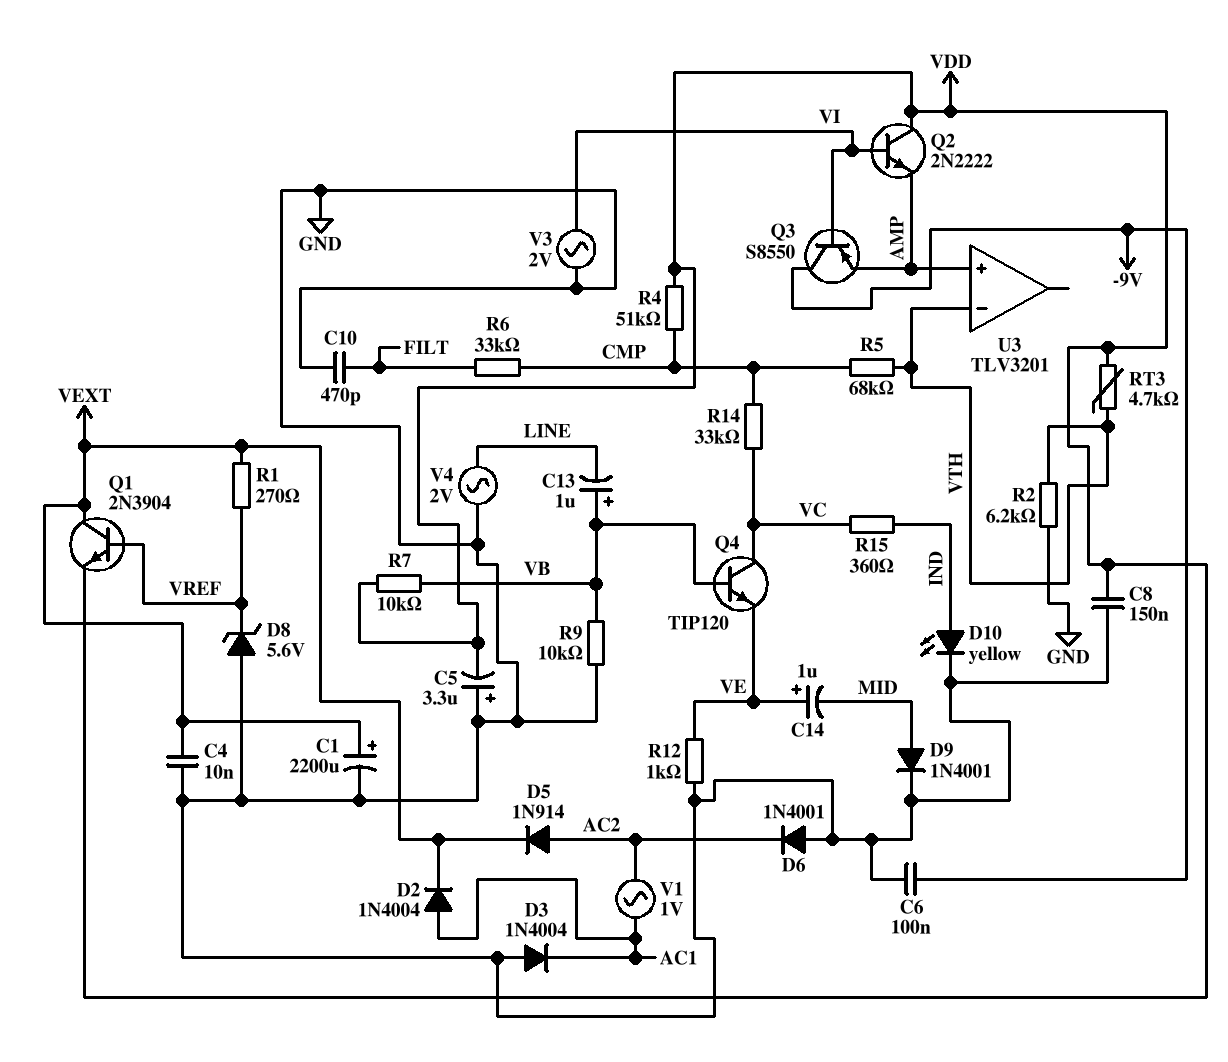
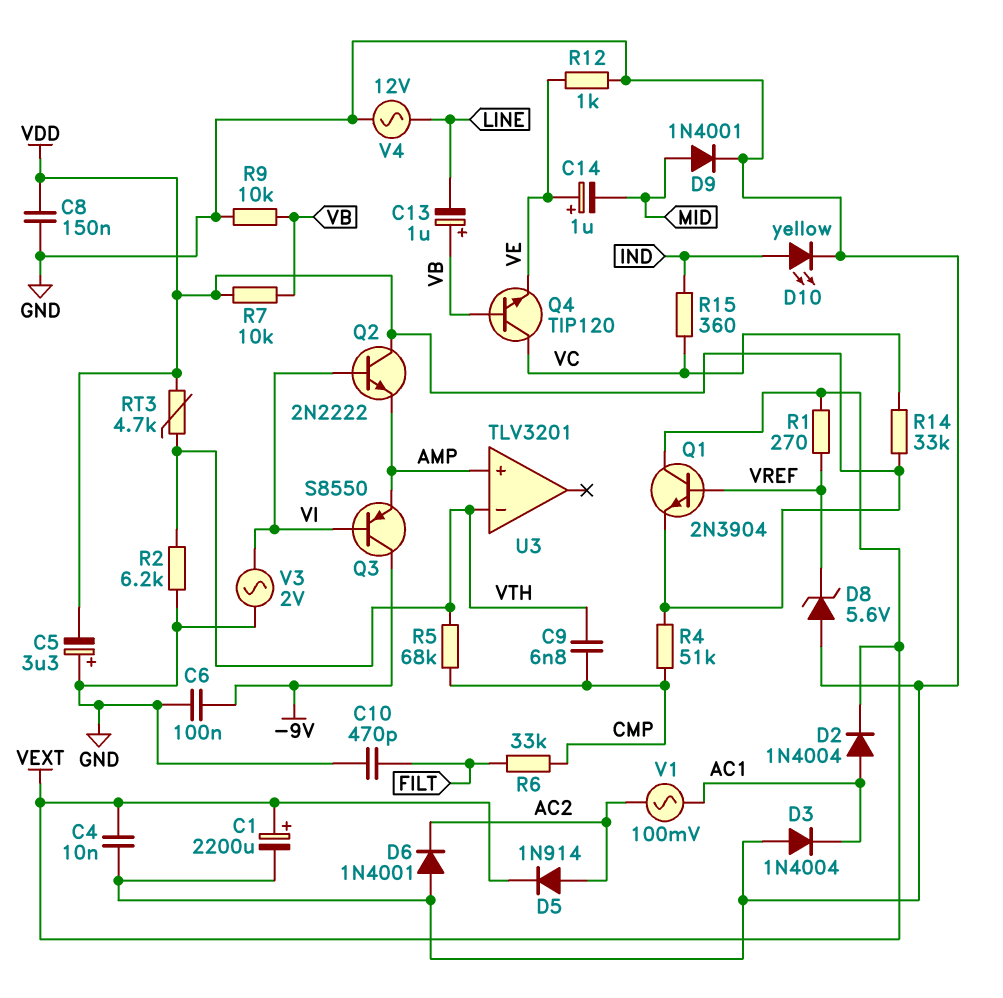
C9: none -> 6.8nF (CMP, VTH)
R14: 33k (CMP, VC) -> 33k (VC, VDD)
V1: AC 1V (AC1, AC2) -> AC 100mV (AC1, AC2)
V4: AC 2V (GND, LINE) -> AC 12V (GND, LINE)

